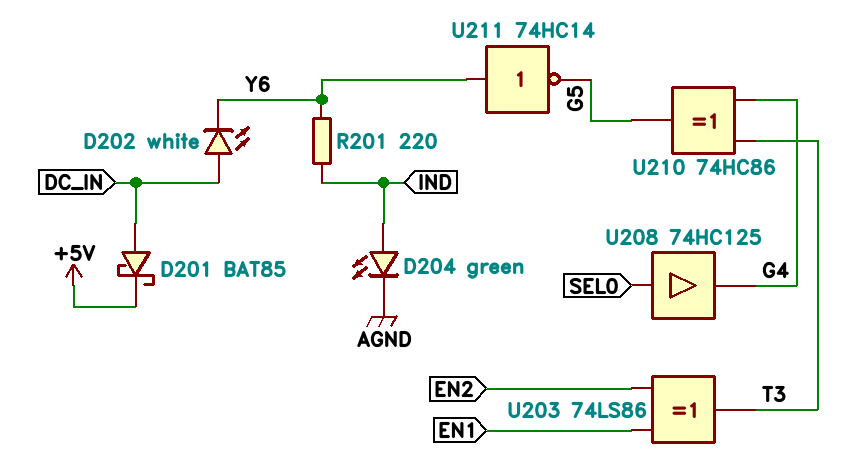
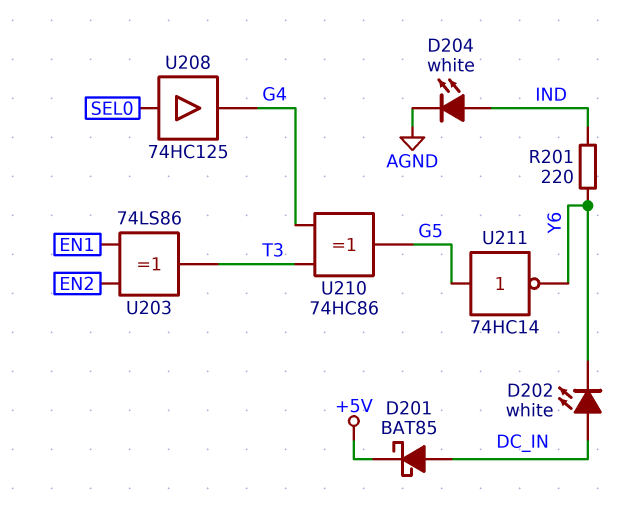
D204: LED green (A IND, K AGND) -> LED white (A IND, K AGND)
U211: NOT 74HC14 (in Y6, out G5) -> NOT 74HC14 (in G5, out Y6)

